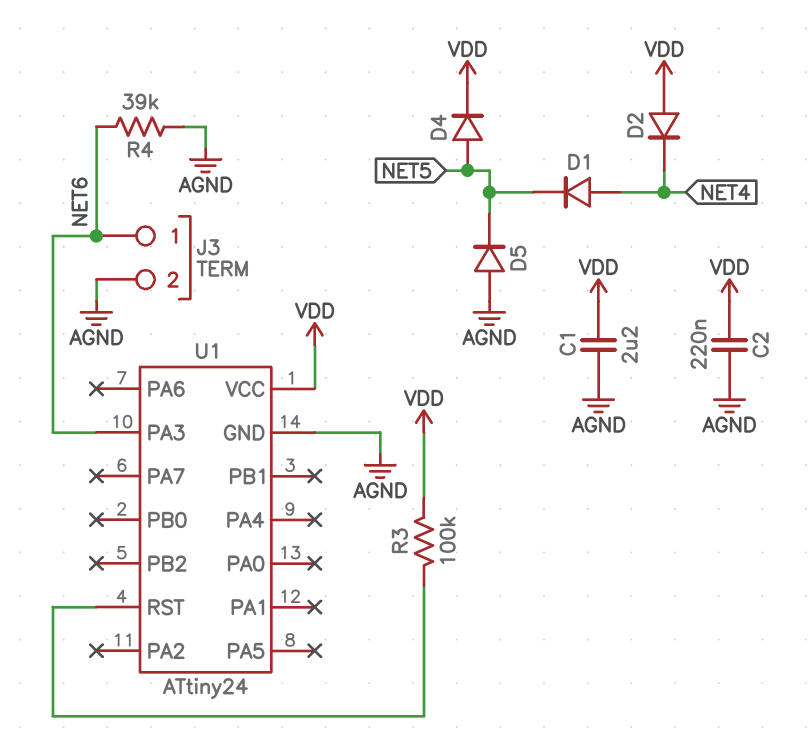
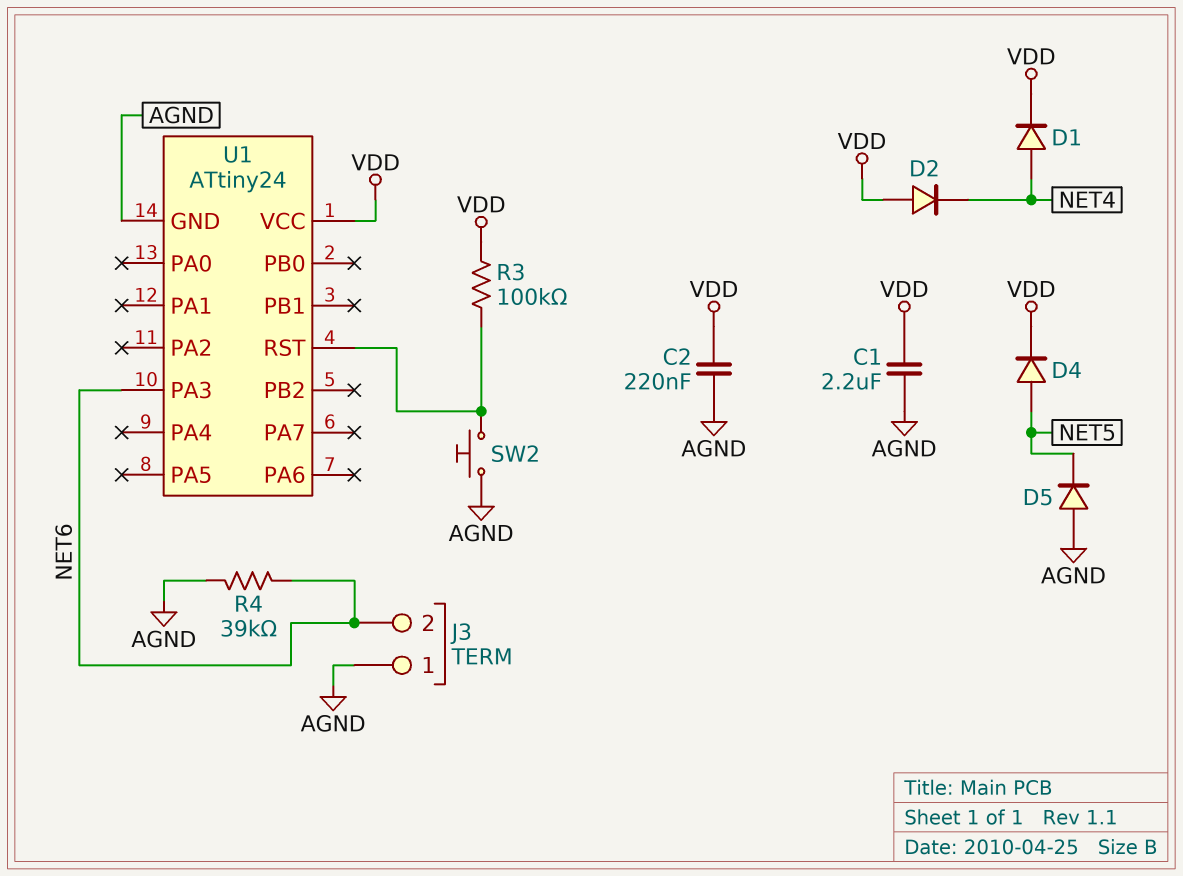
D1: diode (A NET4, K NET5) -> diode (A NET4, K VDD)
J3 pin 1: NET6 -> AGND
J3 pin 2: AGND -> NET6
SW2: none -> button (AGND, U1/RST)

